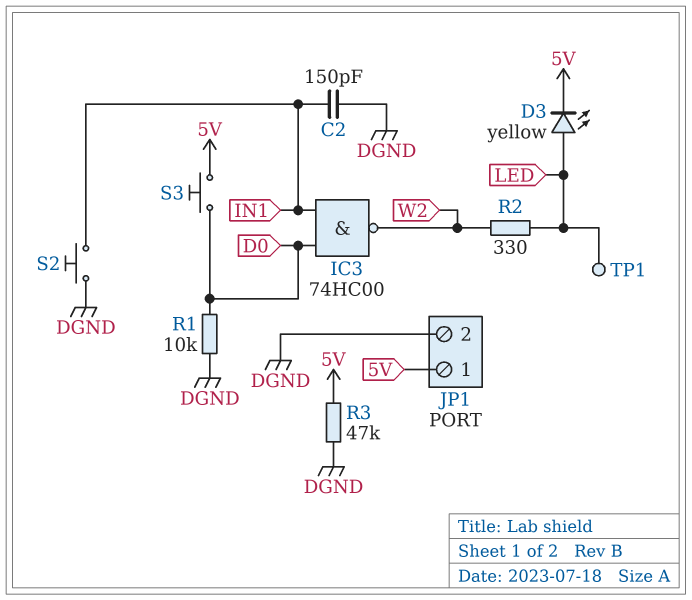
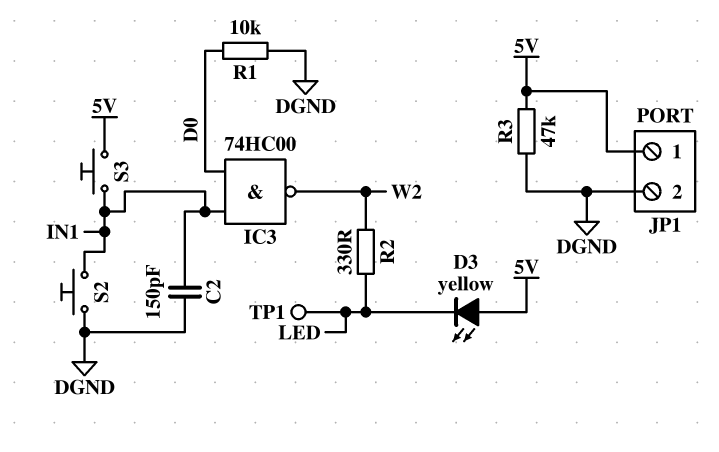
D3: LED yellow (A LED, K 5V) -> LED yellow (A 5V, K LED)
S3: button (5V, D0) -> button (5V, IN1)

